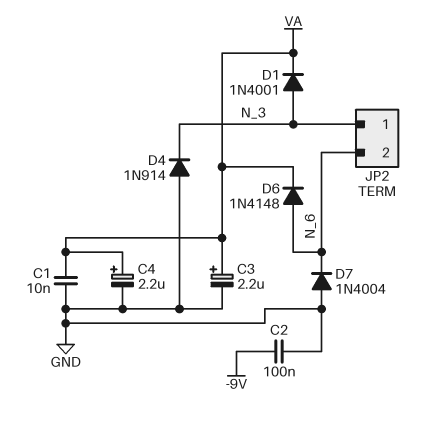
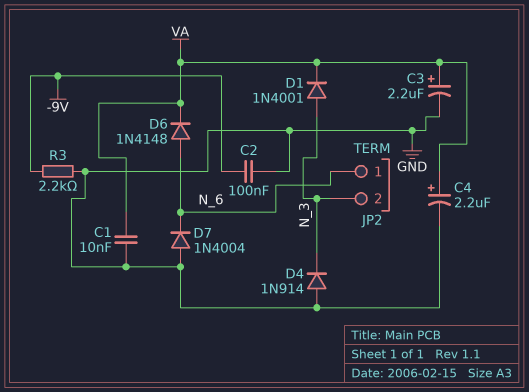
JP2 pin 1: N_3 -> N_6
JP2 pin 2: N_6 -> N_3
R3: none -> 2.2k (-9V, GND)

